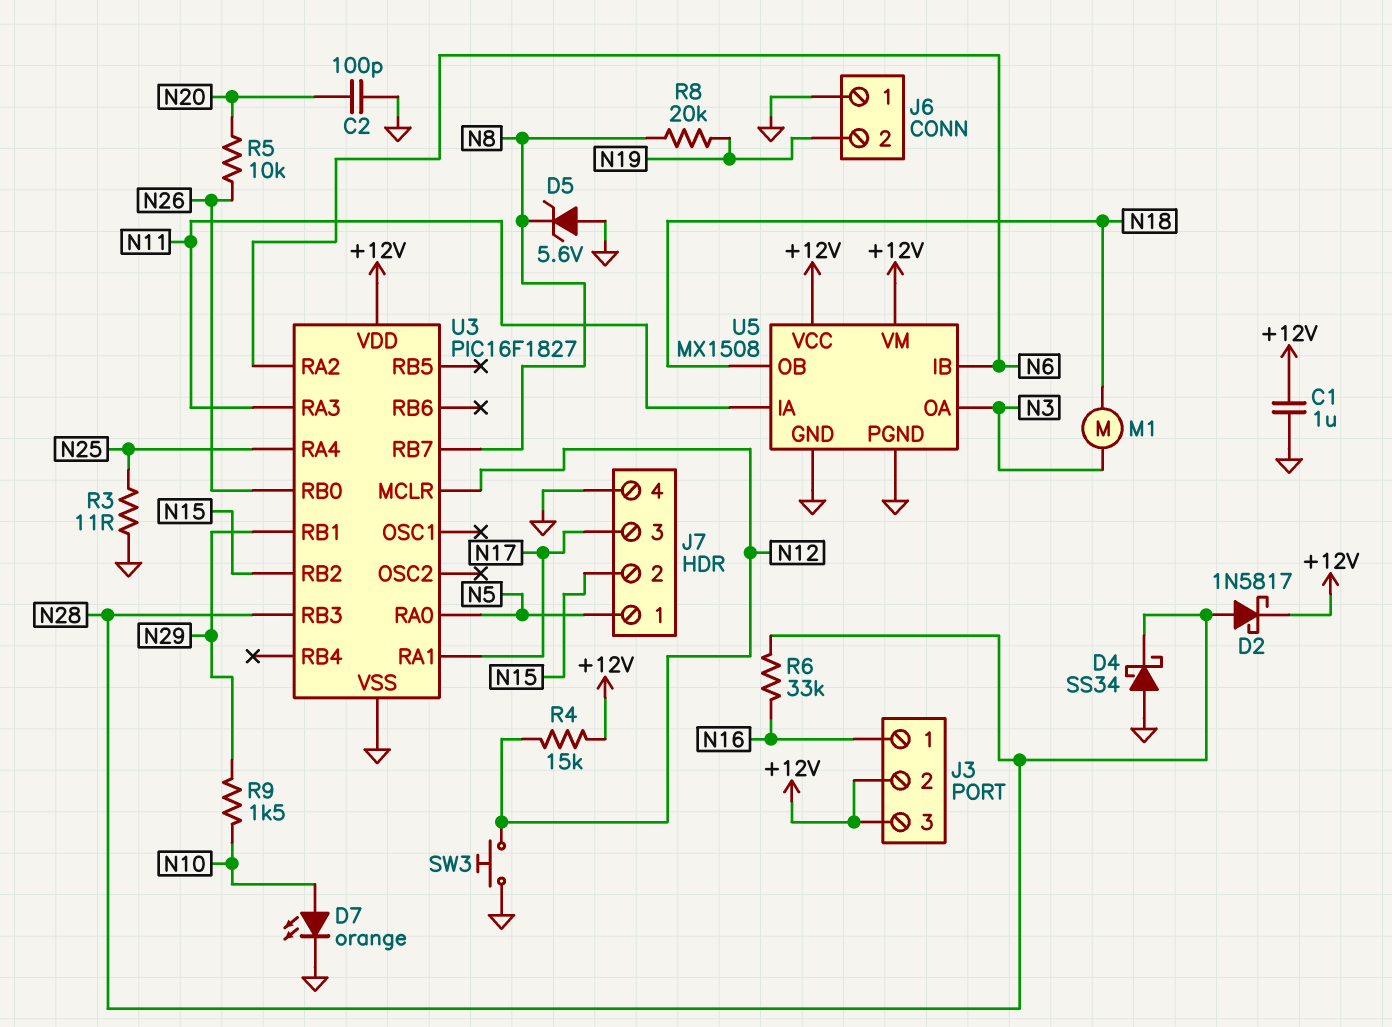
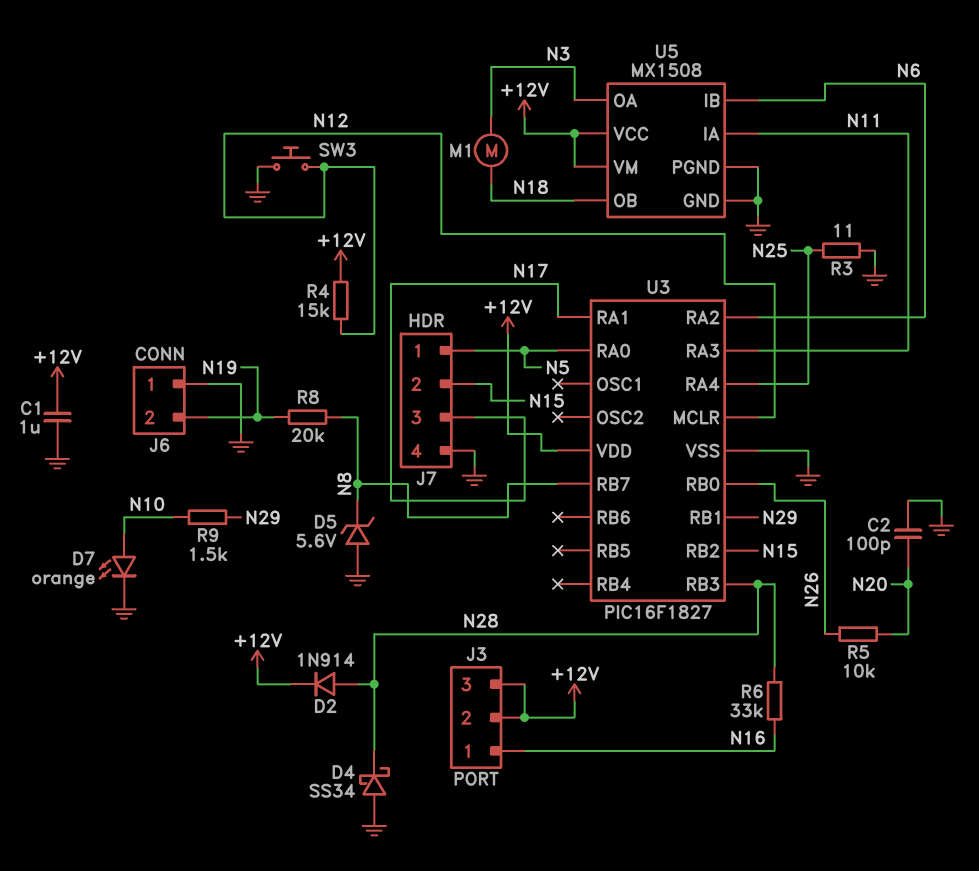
D2: schottky 1N5817 (A N28, K +12V) -> diode 1N914 (A N28, K +12V)

